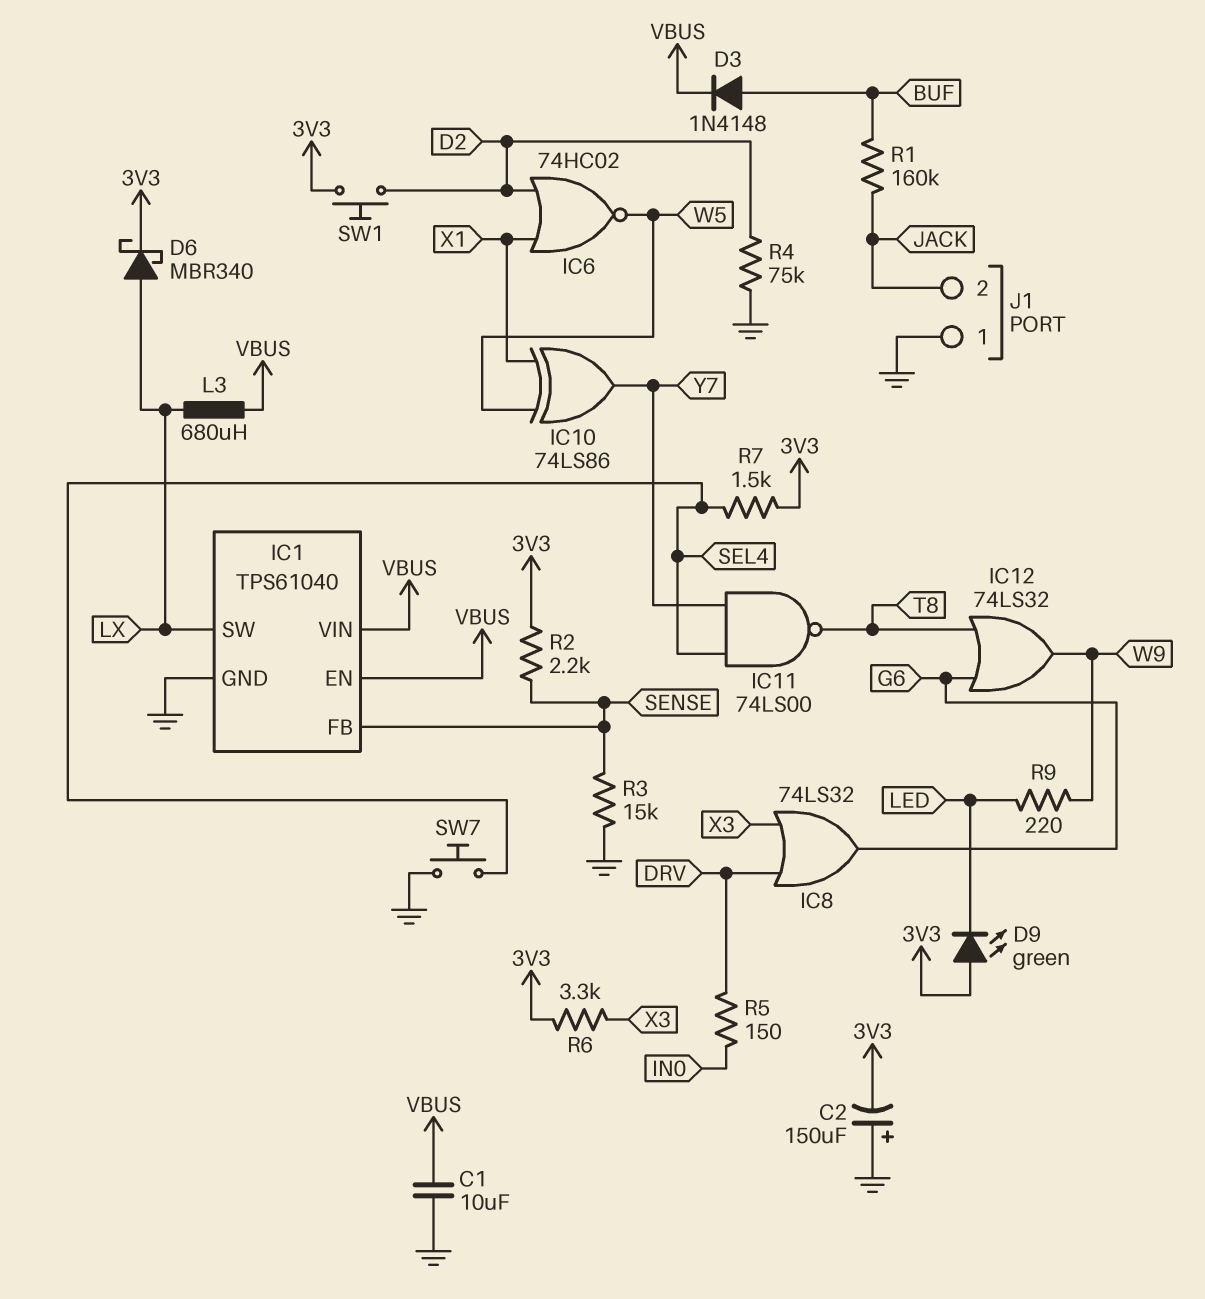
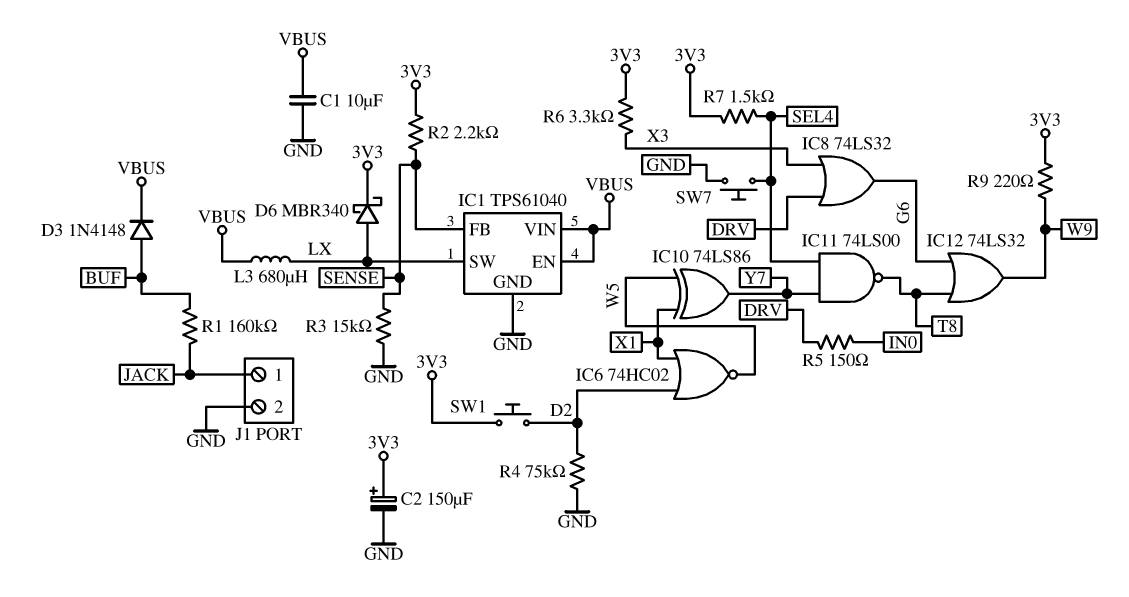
C2: 150uF (plus GND, minus 3V3) -> 150uF (plus 3V3, minus GND)
D9: LED green (A 3V3, K LED) -> none
J1 pin 1: GND -> JACK
J1 pin 2: JACK -> GND
R9: 220 (LED, W9) -> 220 (3V3, W9)

